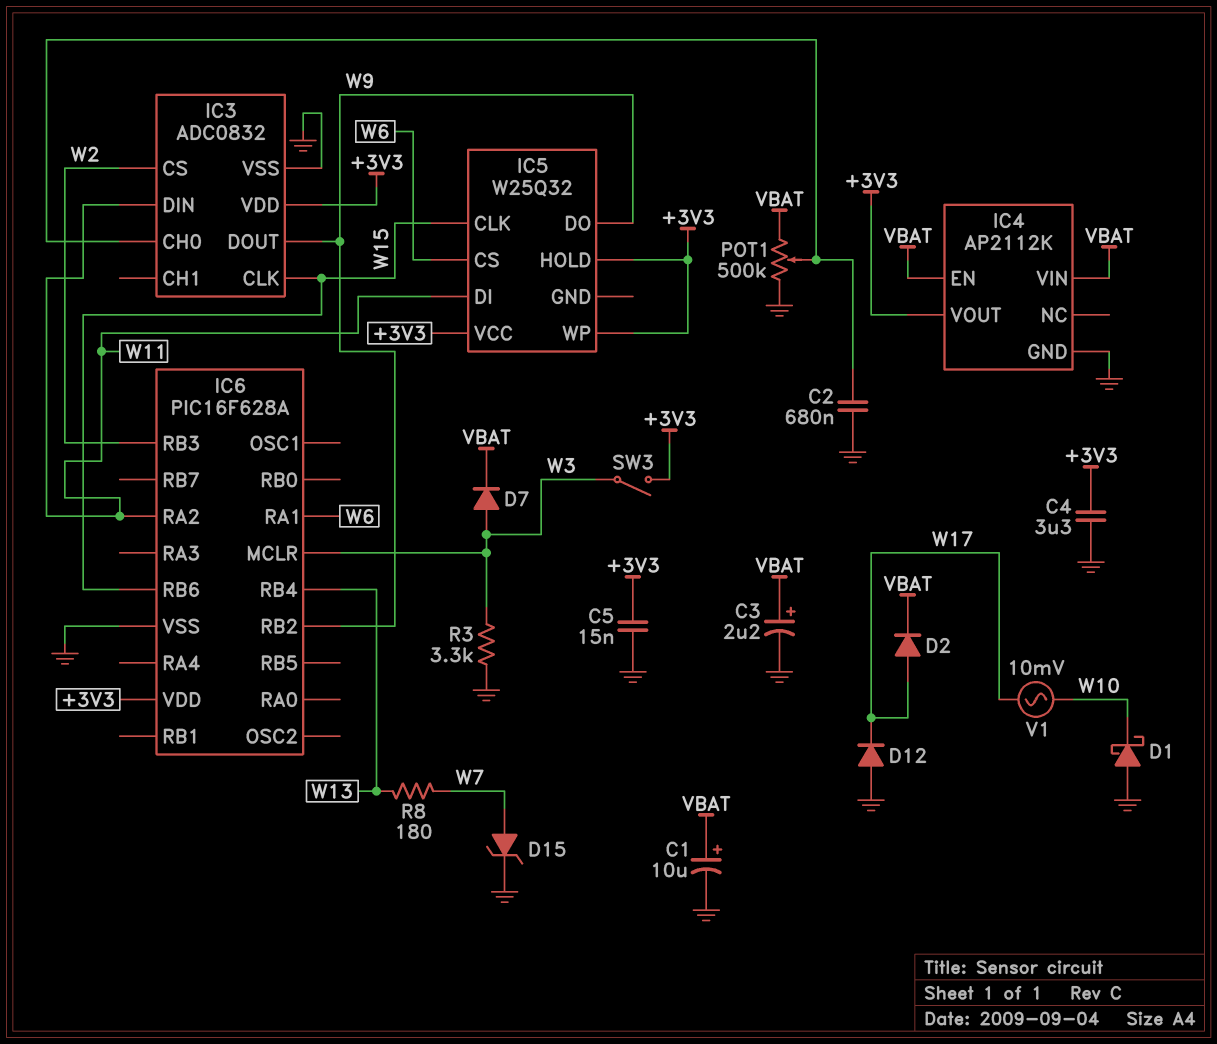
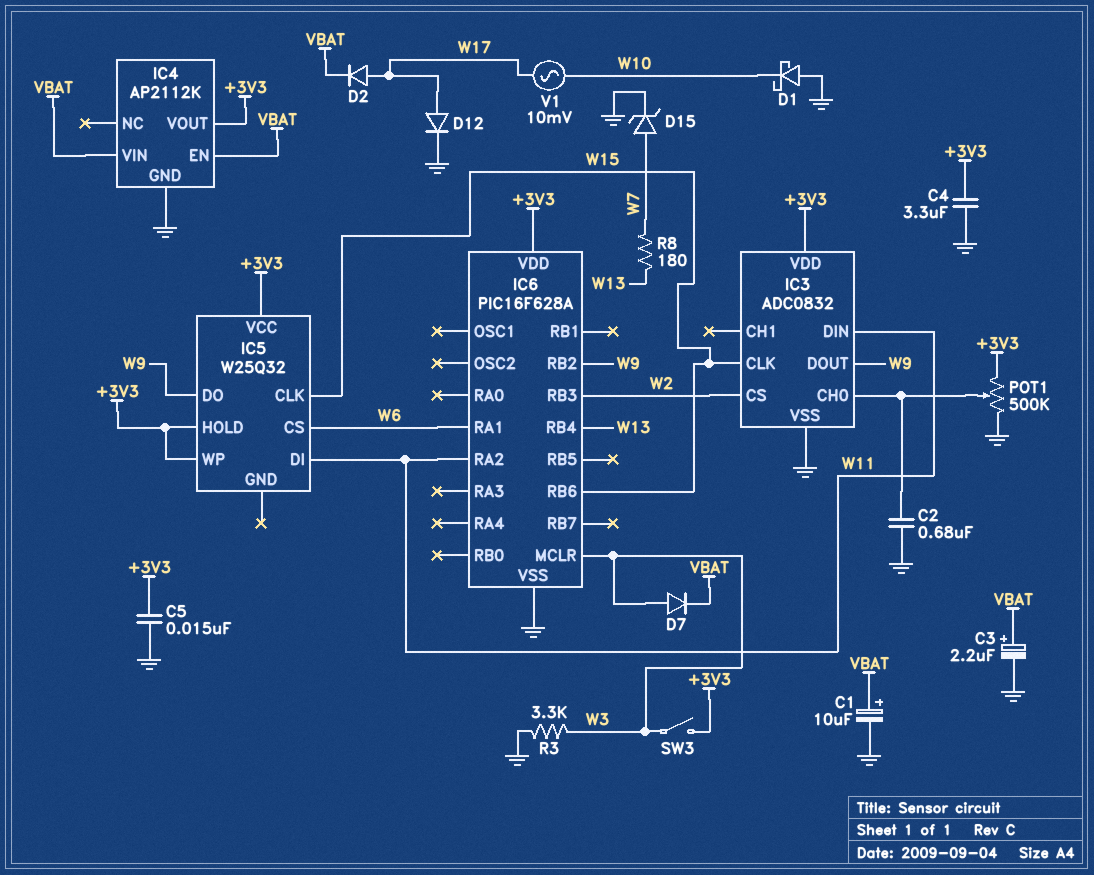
D12: diode (A GND, K W17) -> diode (A W17, K GND)
POT1: 500k (GND, VBAT, wiper IC3/CH0) -> 500k (+3V3, GND, wiper IC3/CH0)

